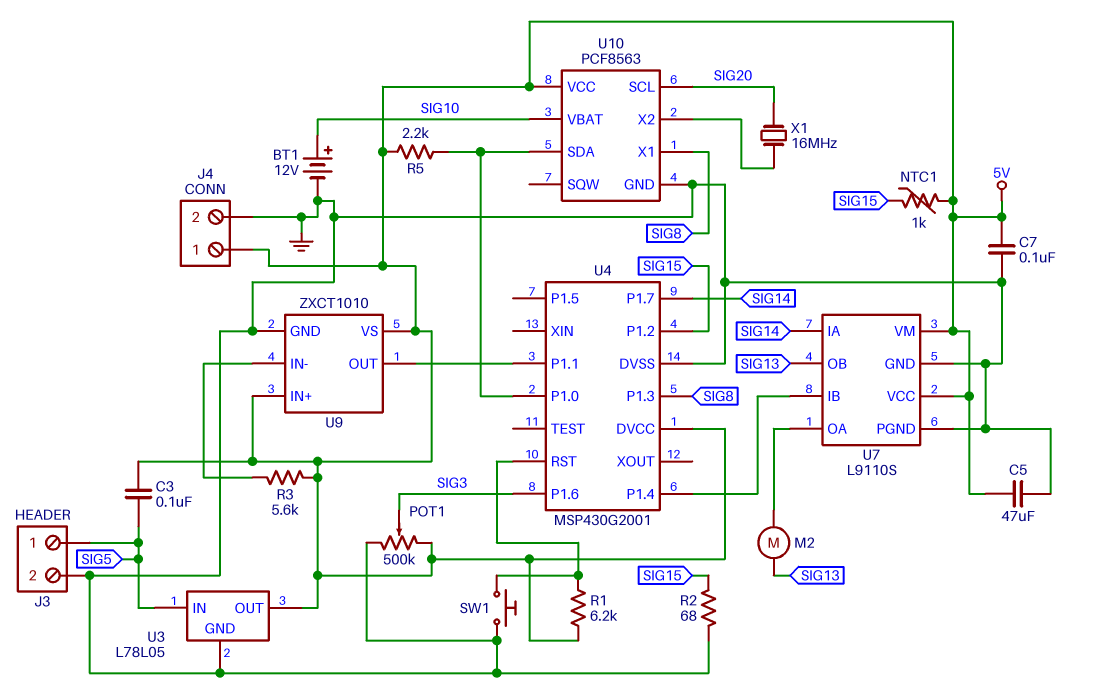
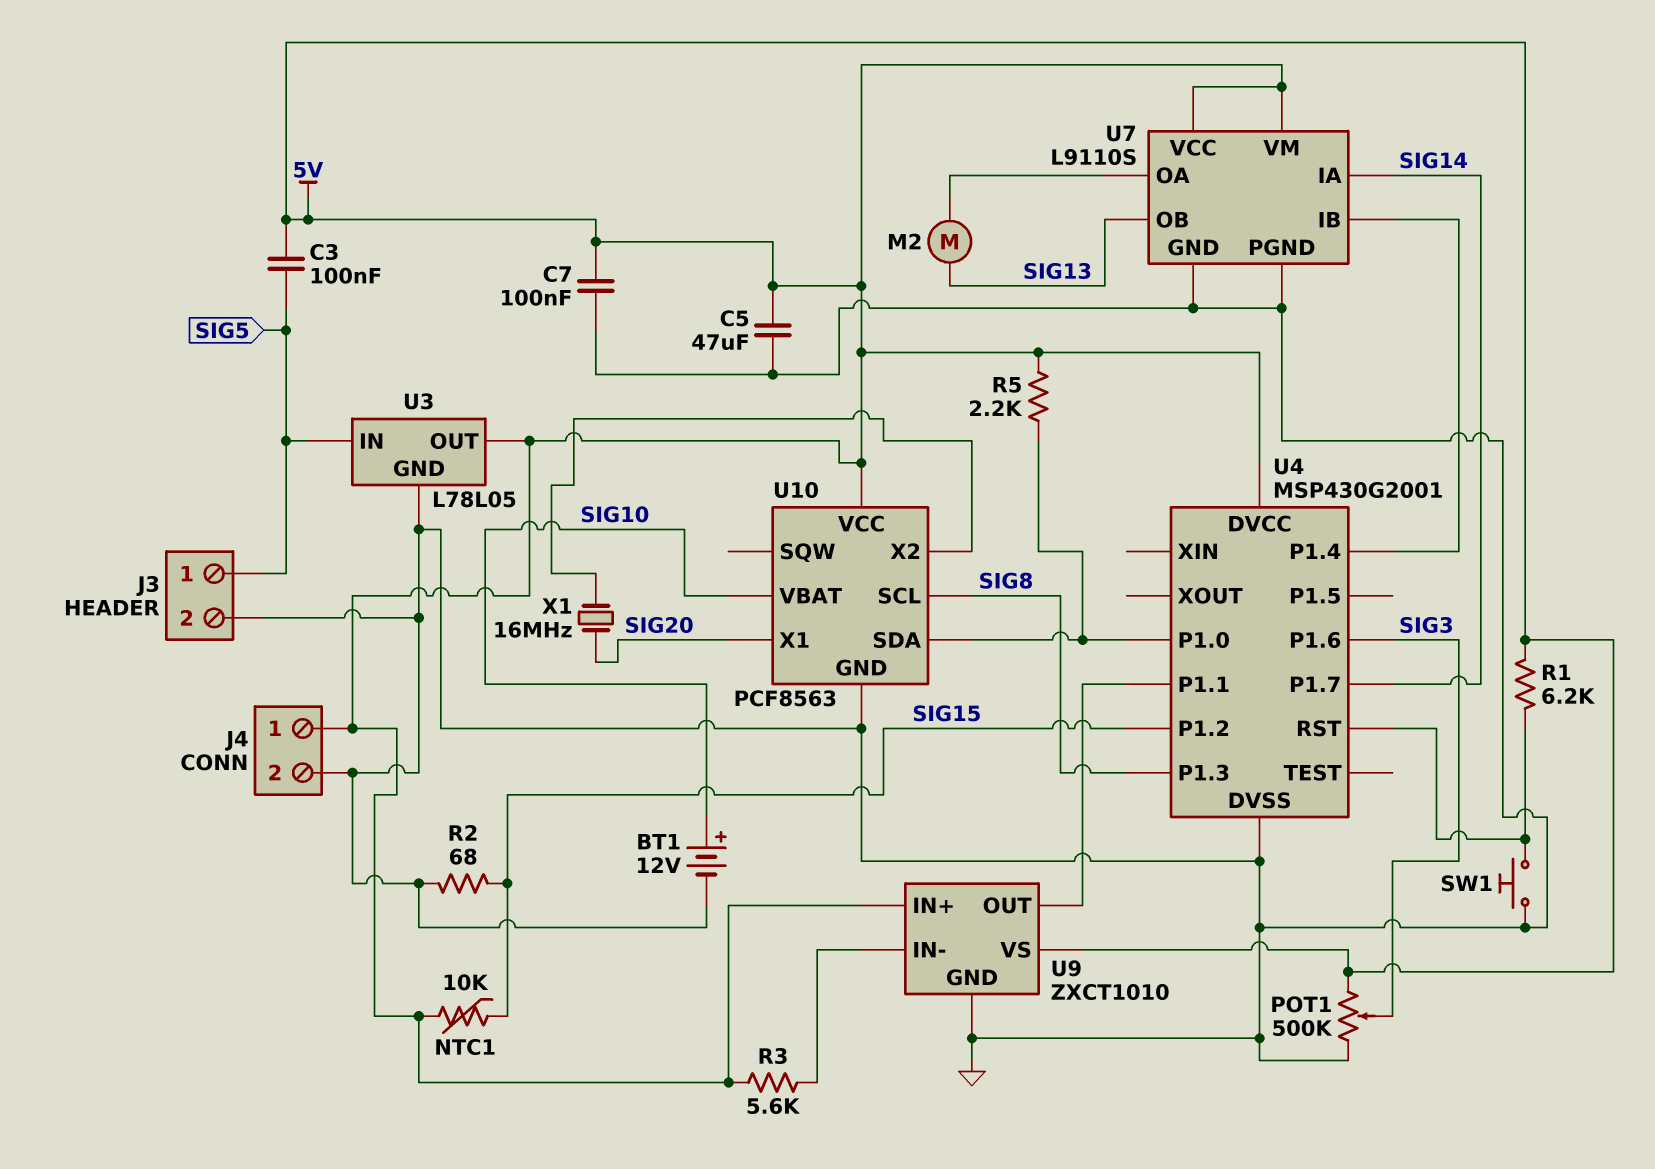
NTC1: 1k (5V, SIG15) -> 10k (5V, SIG15)
U10 pin SCL: SIG20 -> SIG8
U10 pin X1: SIG8 -> SIG20

